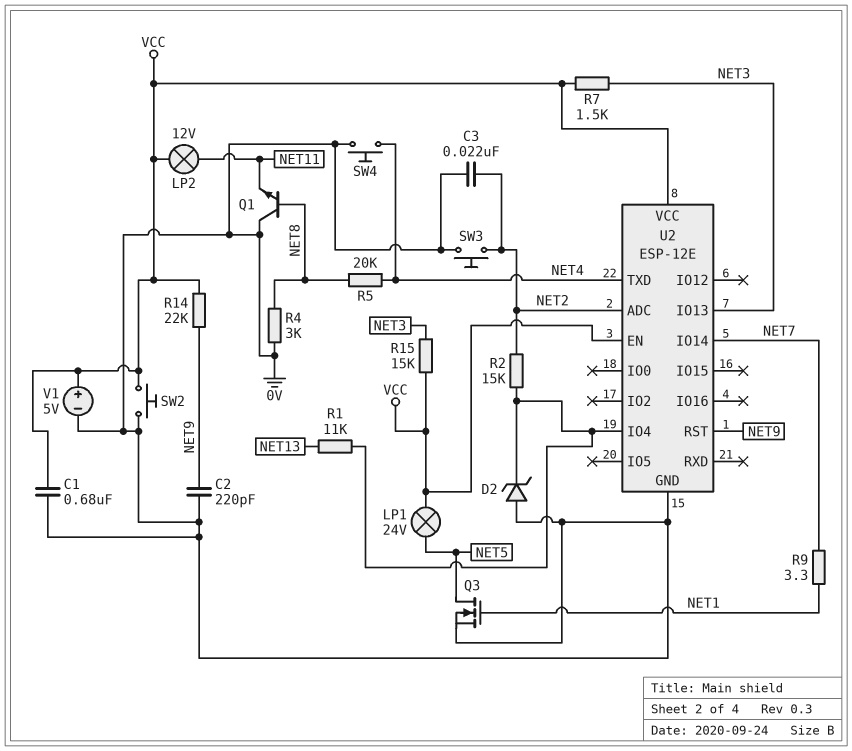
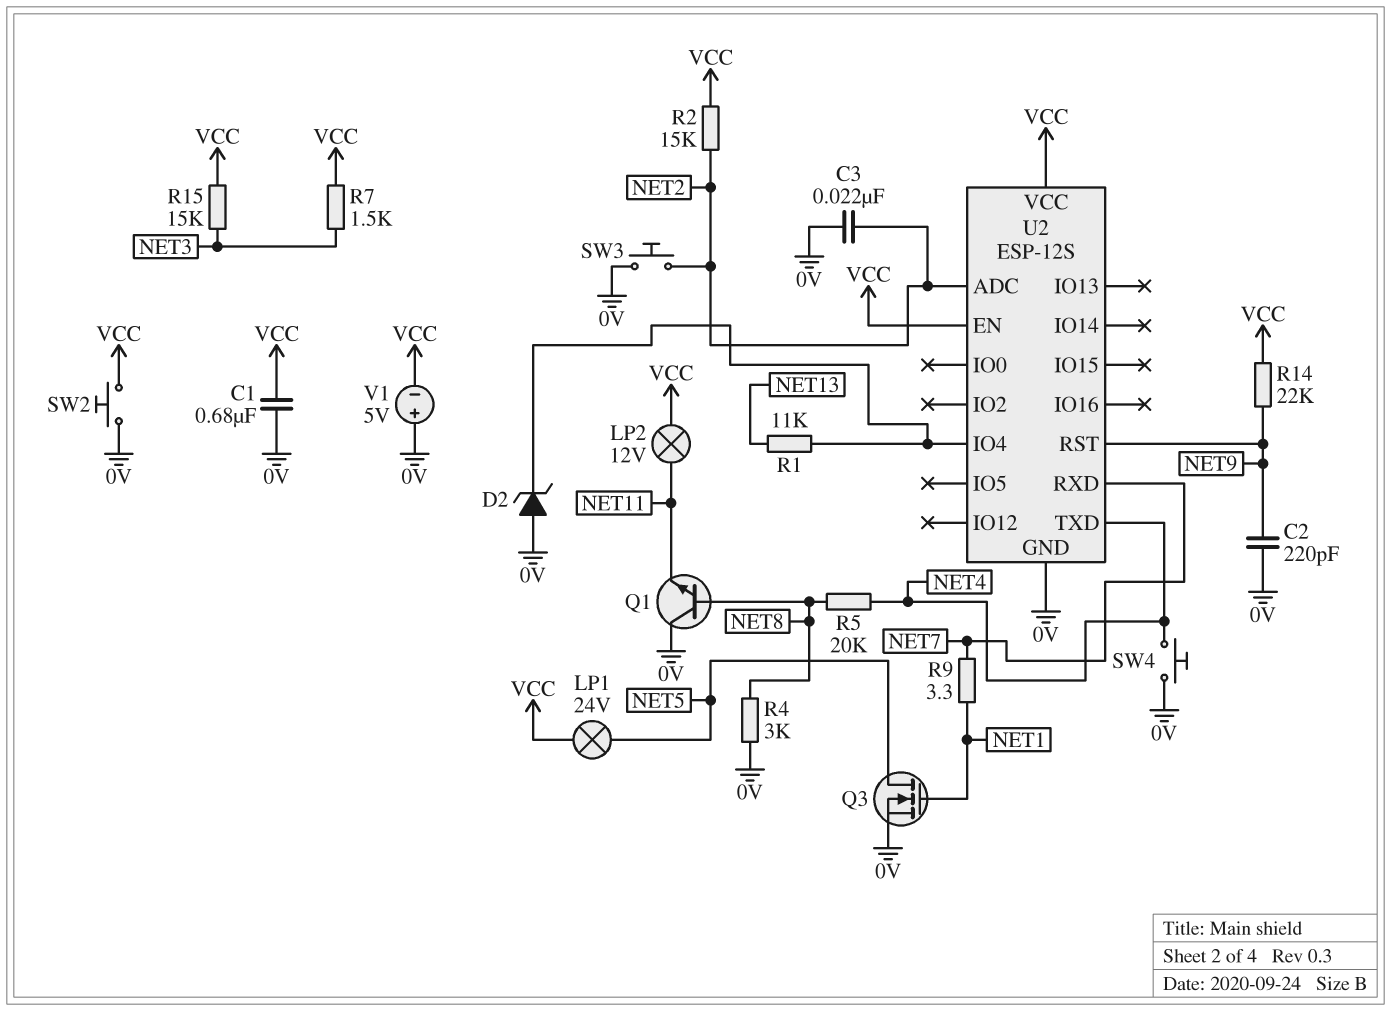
R2: 15k (NET2, U2/IO4) -> 15k (NET2, VCC)
U2: ESP-12E -> ESP-12S
U2 pin IO13: NET3 -> none
U2 pin IO14: NET7 -> none
U2 pin RXD: none -> NET7
V1: 5V (plus VCC, minus 0V) -> 5V (plus 0V, minus VCC)

